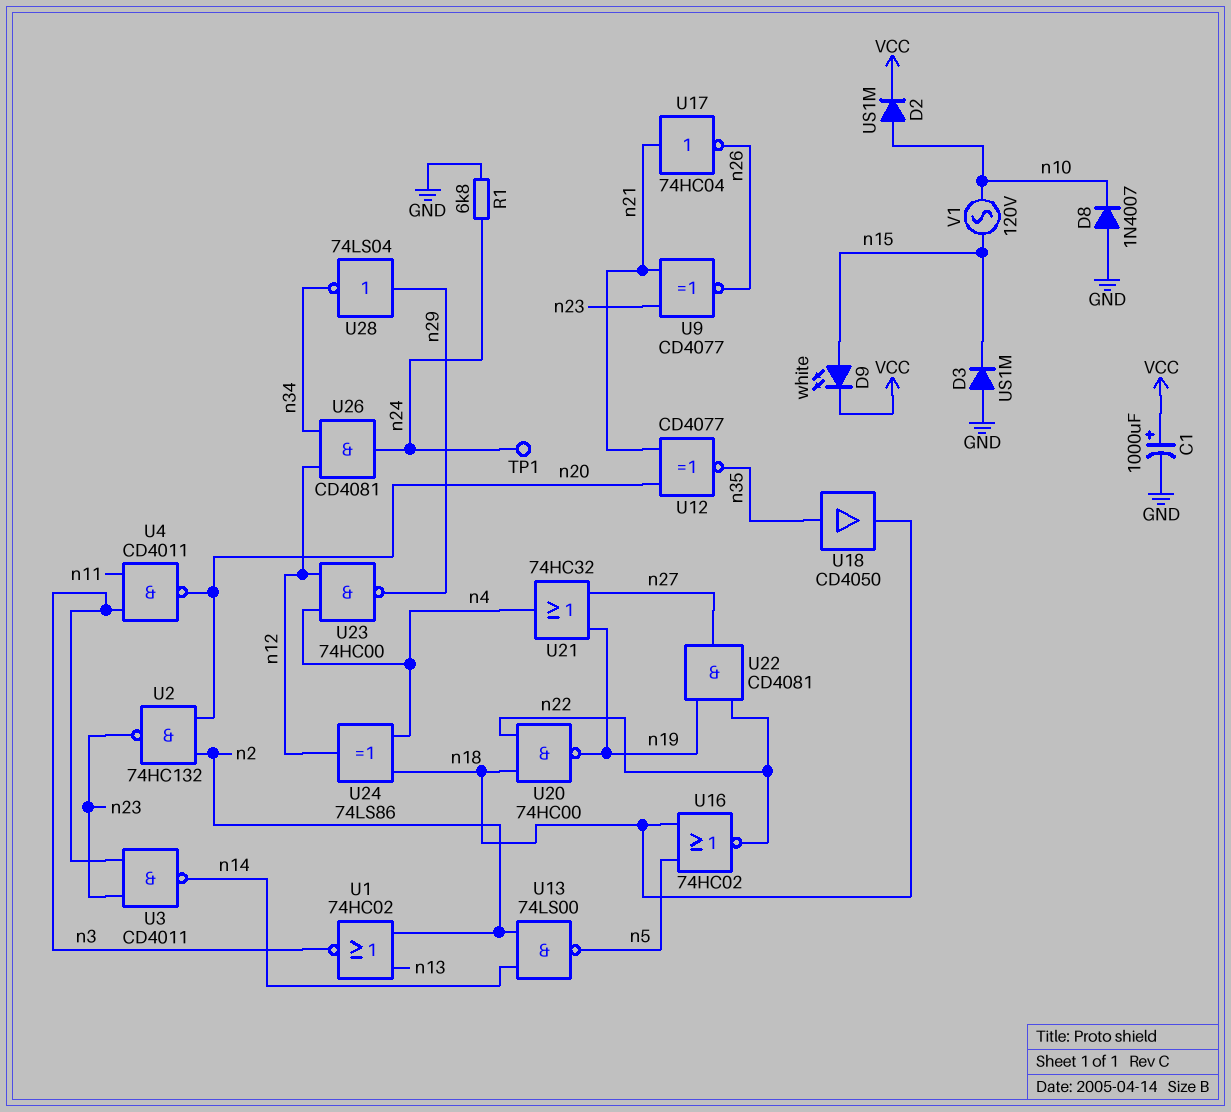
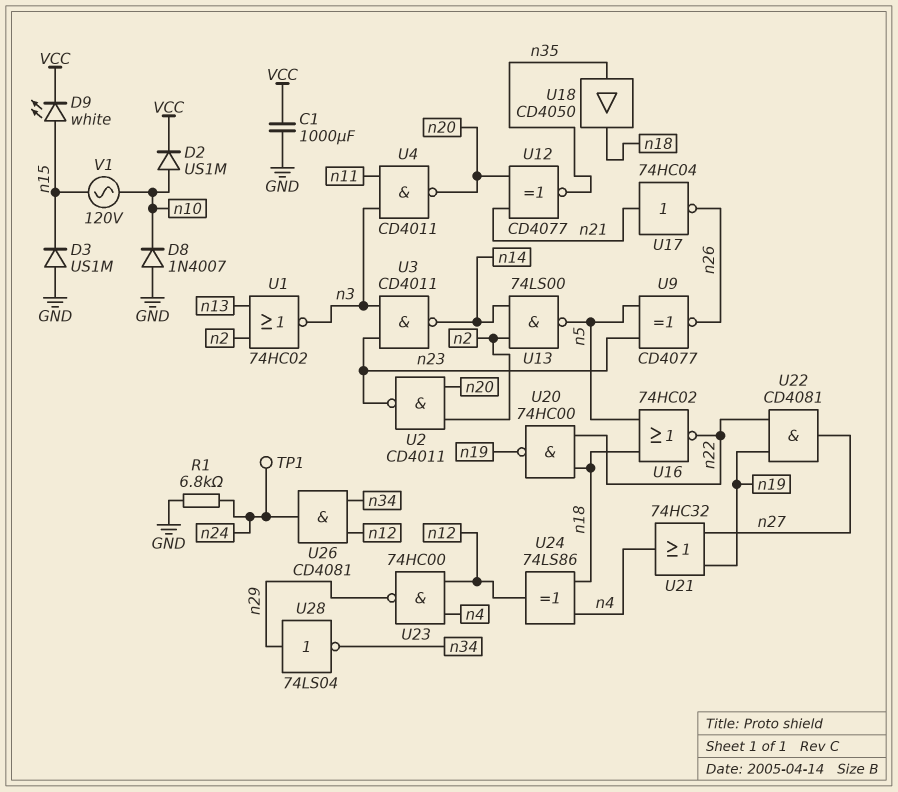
C1: 1000uF (plus VCC, minus GND) -> 1000uF (GND, VCC)
U2: NAND 74HC132 (in n2, in n20, out n23) -> NAND CD4011 (in n2, in n20, out n23)
U9: XNOR CD4077 (in n21, in n23, out n26) -> XNOR CD4077 (in n5, in n23, out n26)

